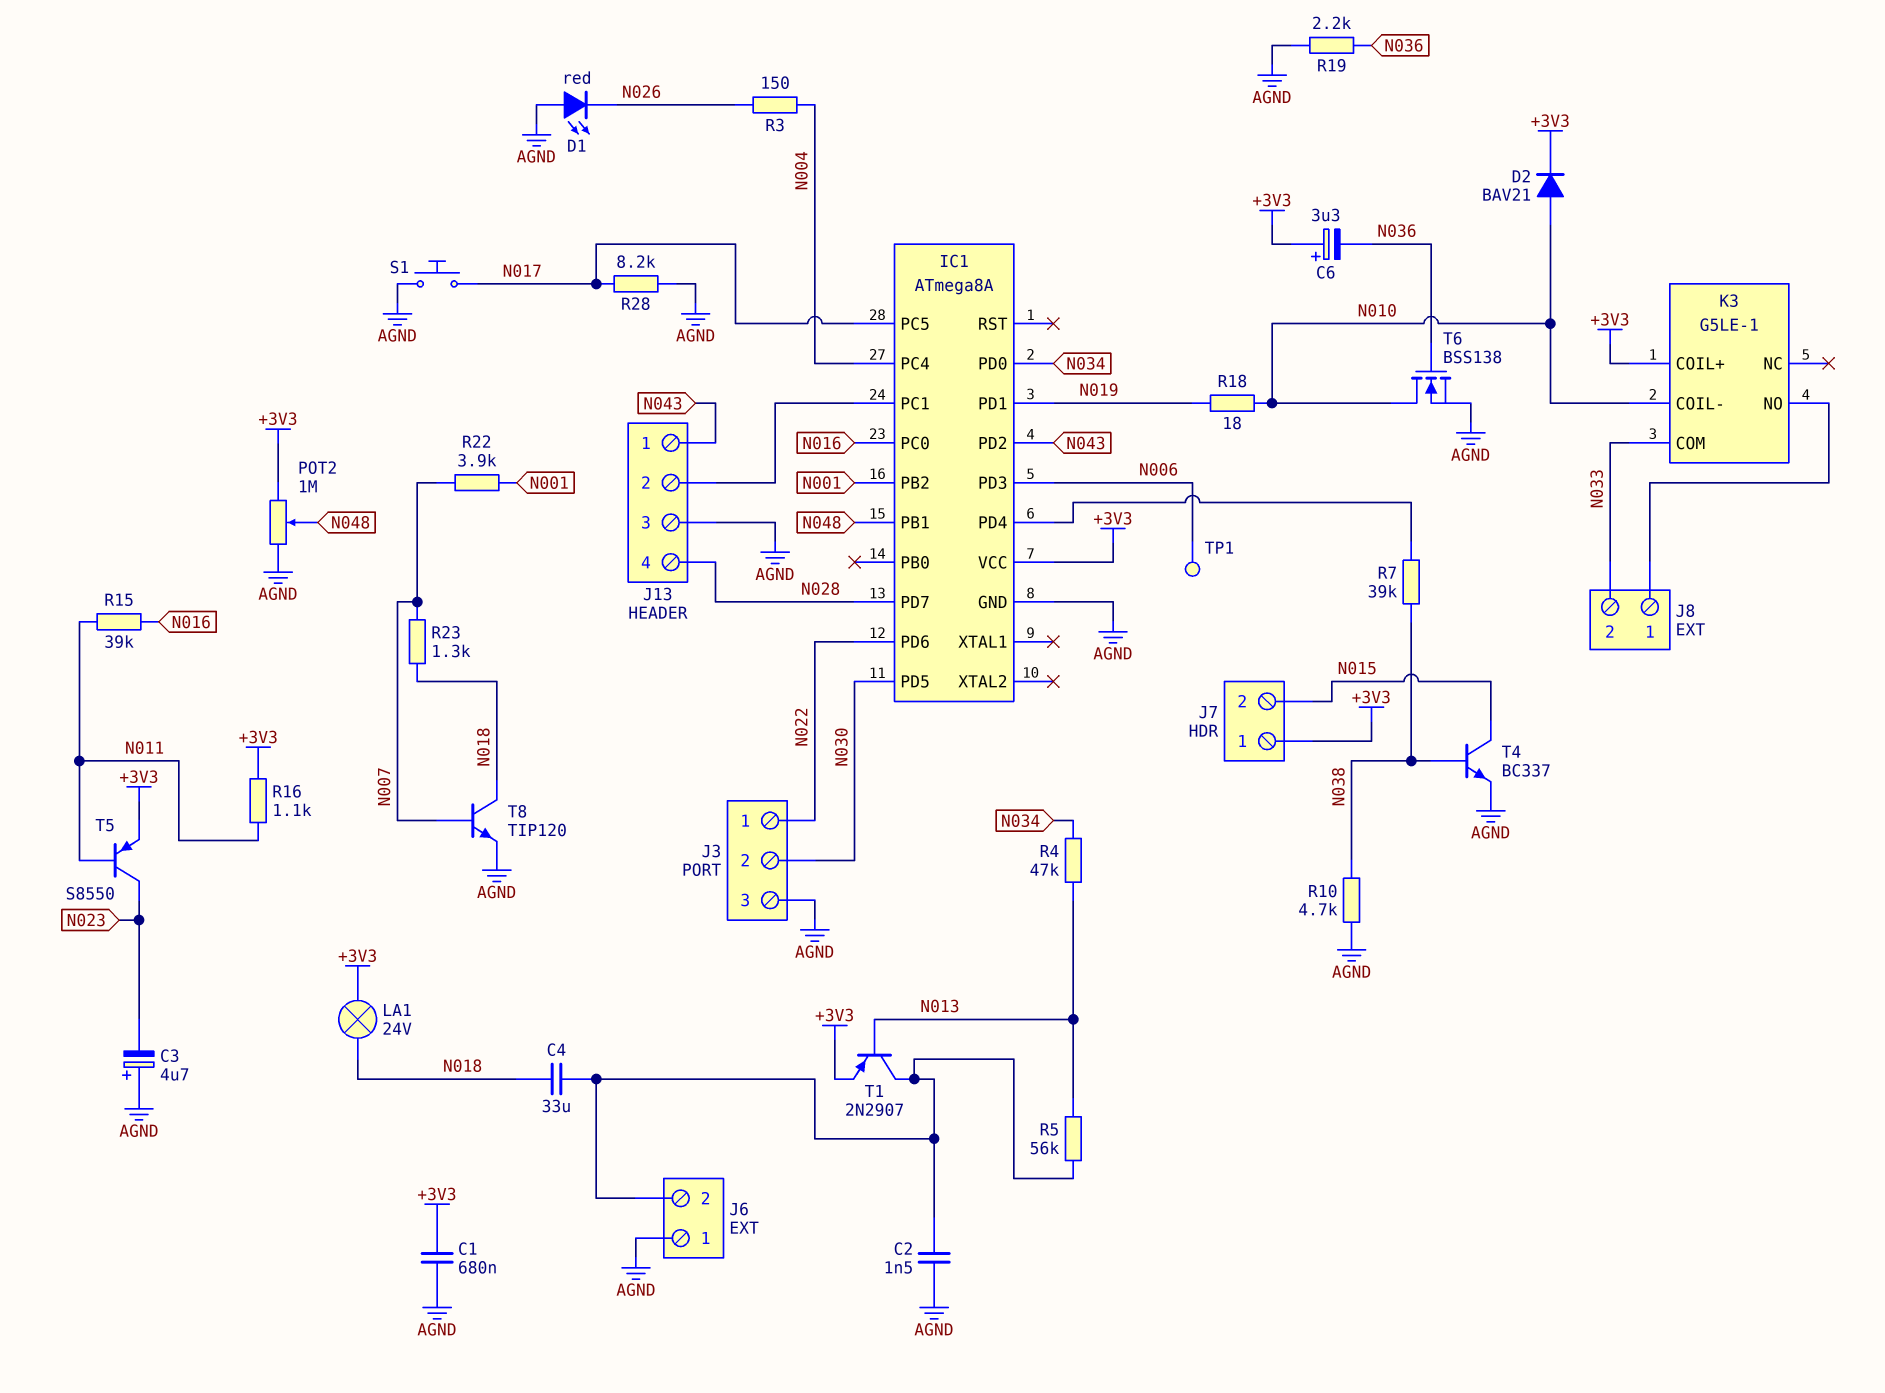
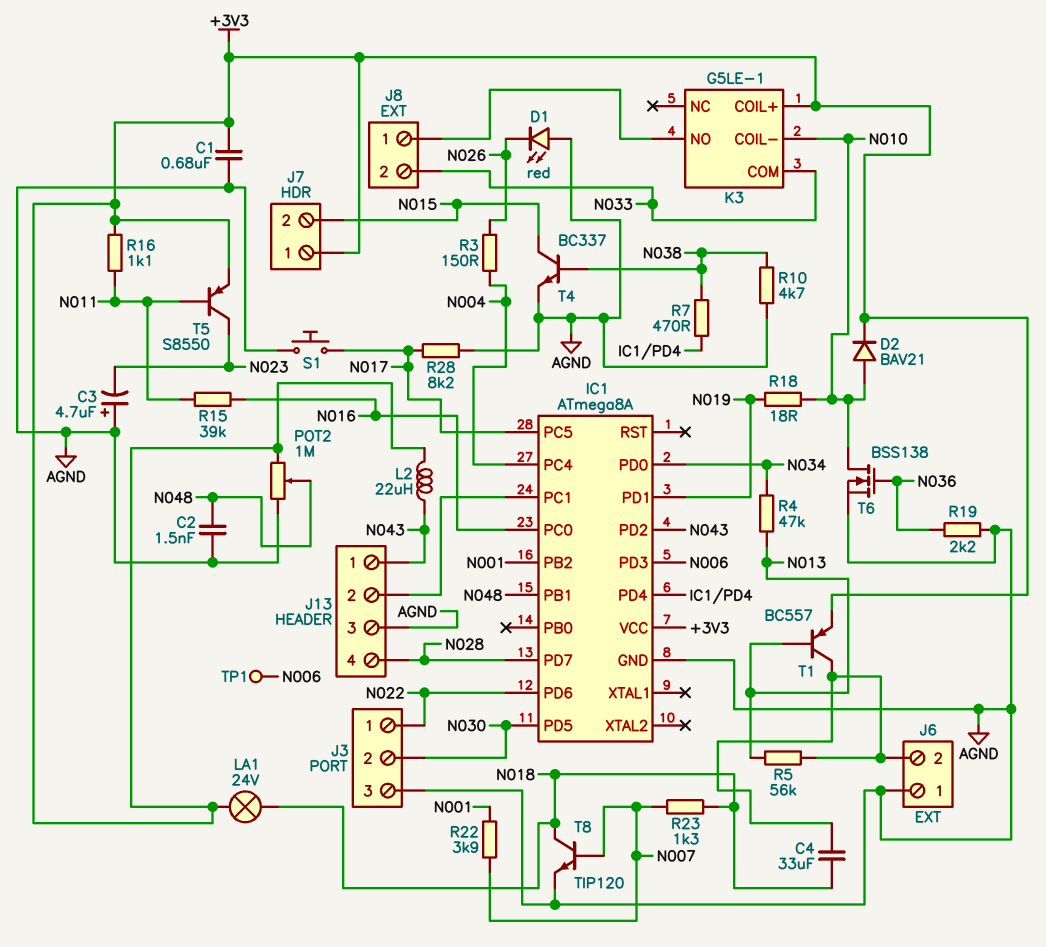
C2: 1.5nF (AGND, J6/2) -> 1.5nF (AGND, N048)
C6: 3.3uF (plus +3V3, minus N036) -> none
L2: none -> 22uH (+3V3, N043)
R7: 39k (IC1/PD4, N038) -> 470 (IC1/PD4, N038)
T1: PNP 2N2907 (B N013, C J6/2, E +3V3) -> PNP BC557 (B N013, C J6/2, E +3V3)

